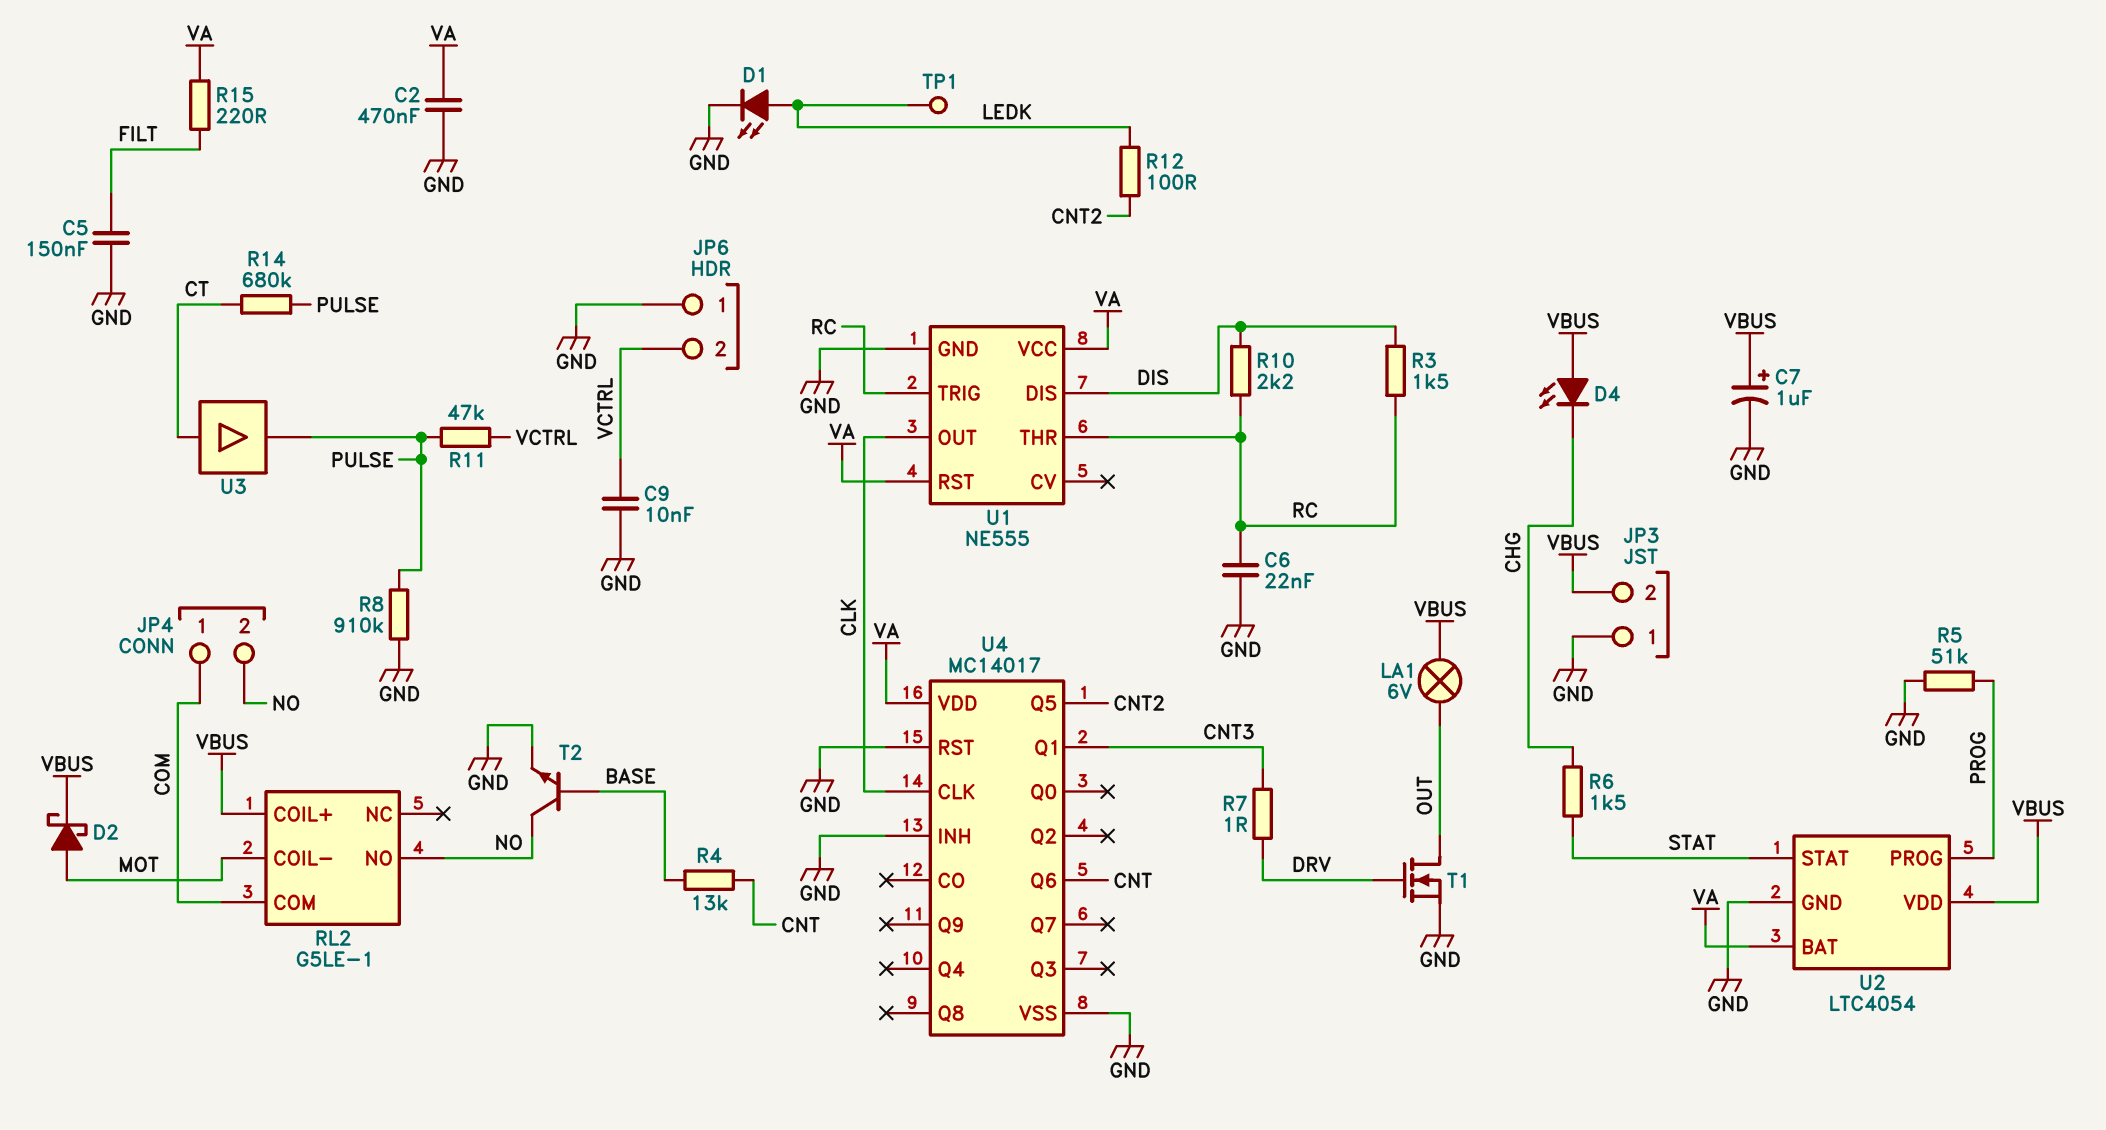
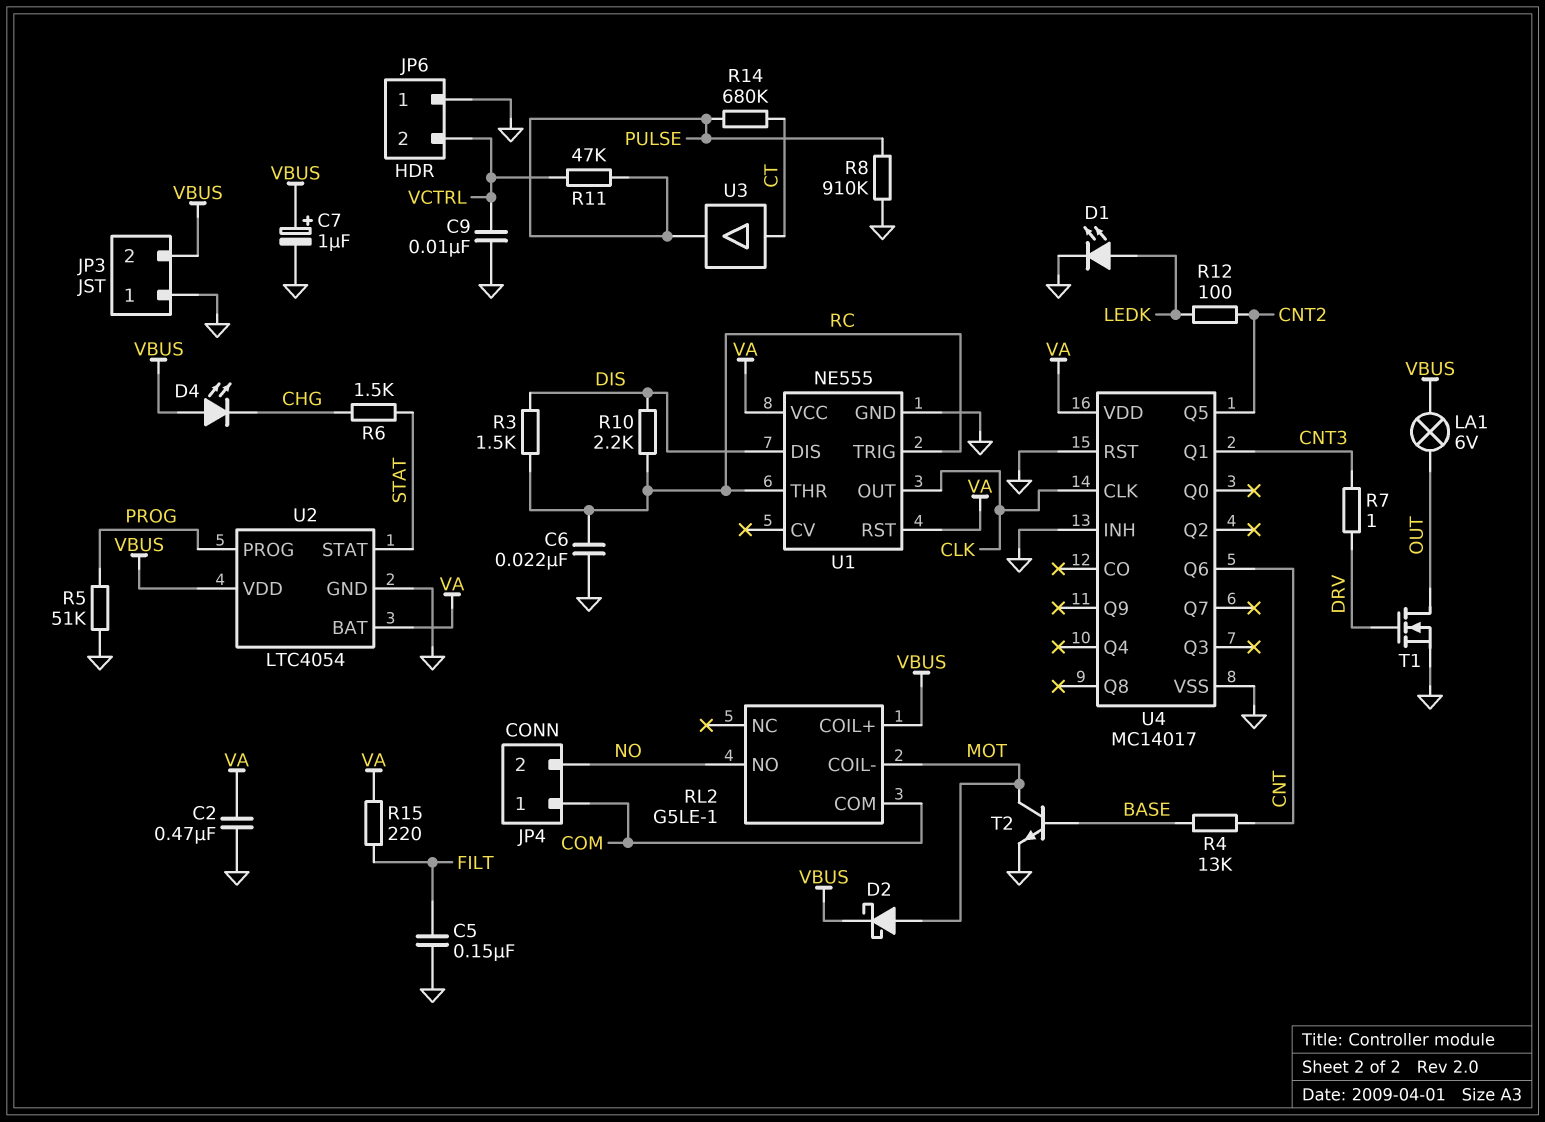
T2: NPN (B BASE, C NO, E GND) -> NPN (B BASE, C MOT, E GND)
TP1: test point (LEDK) -> none

